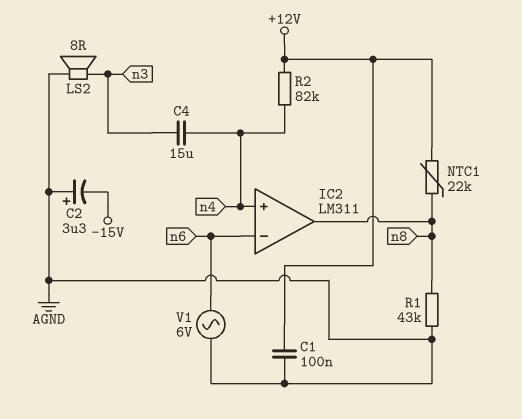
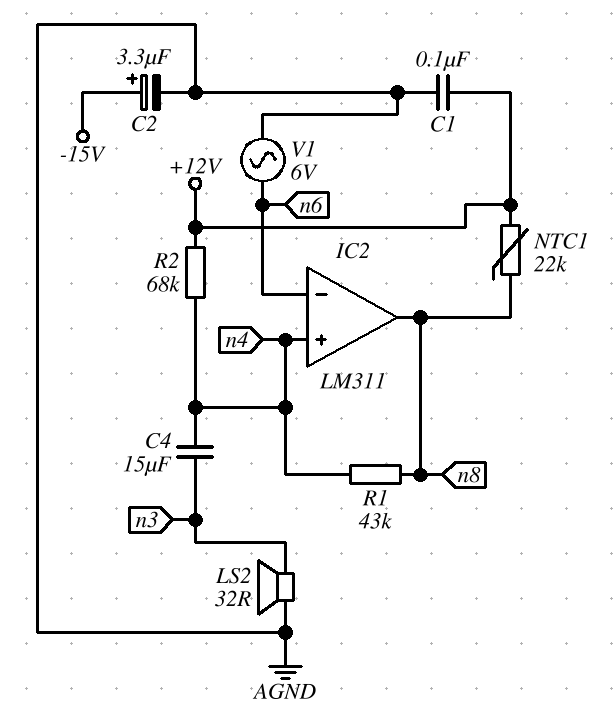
C2: 3.3uF (plus AGND, minus -15V) -> 3.3uF (plus -15V, minus AGND)
LS2: speaker 8R (AGND, n3) -> speaker 32R (AGND, n3)
R1: 43k (AGND, n8) -> 43k (n4, n8)
R2: 82k (+12V, n4) -> 68k (+12V, n4)

